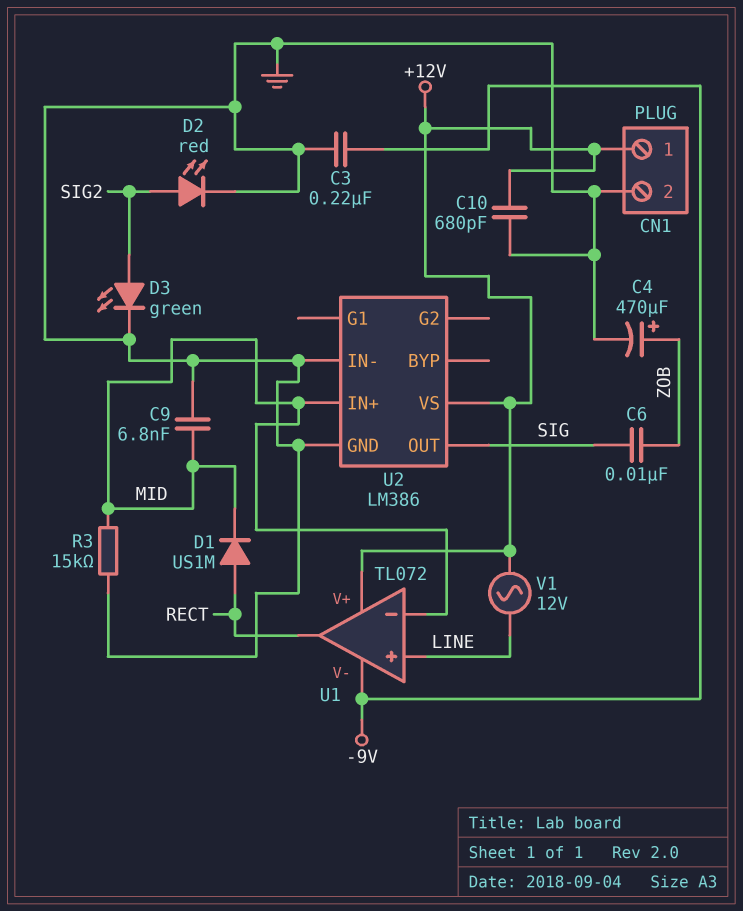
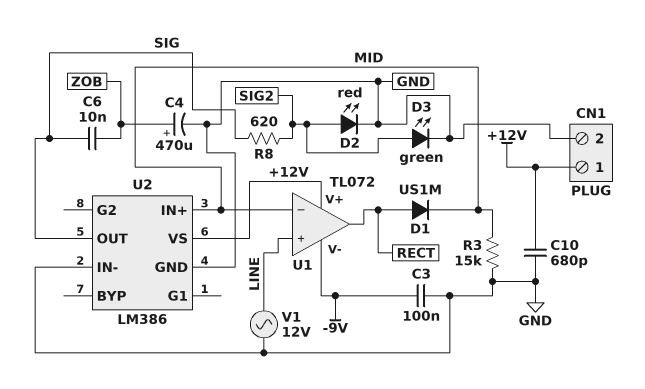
C3: 220nF (-9V, GND) -> 100nF (-9V, GND)
C9: 6.8nF (GND, MID) -> none
R8: none -> 620 (SIG, SIG2)
V1: AC 12V (+12V, LINE) -> AC 12V (GND, LINE)

